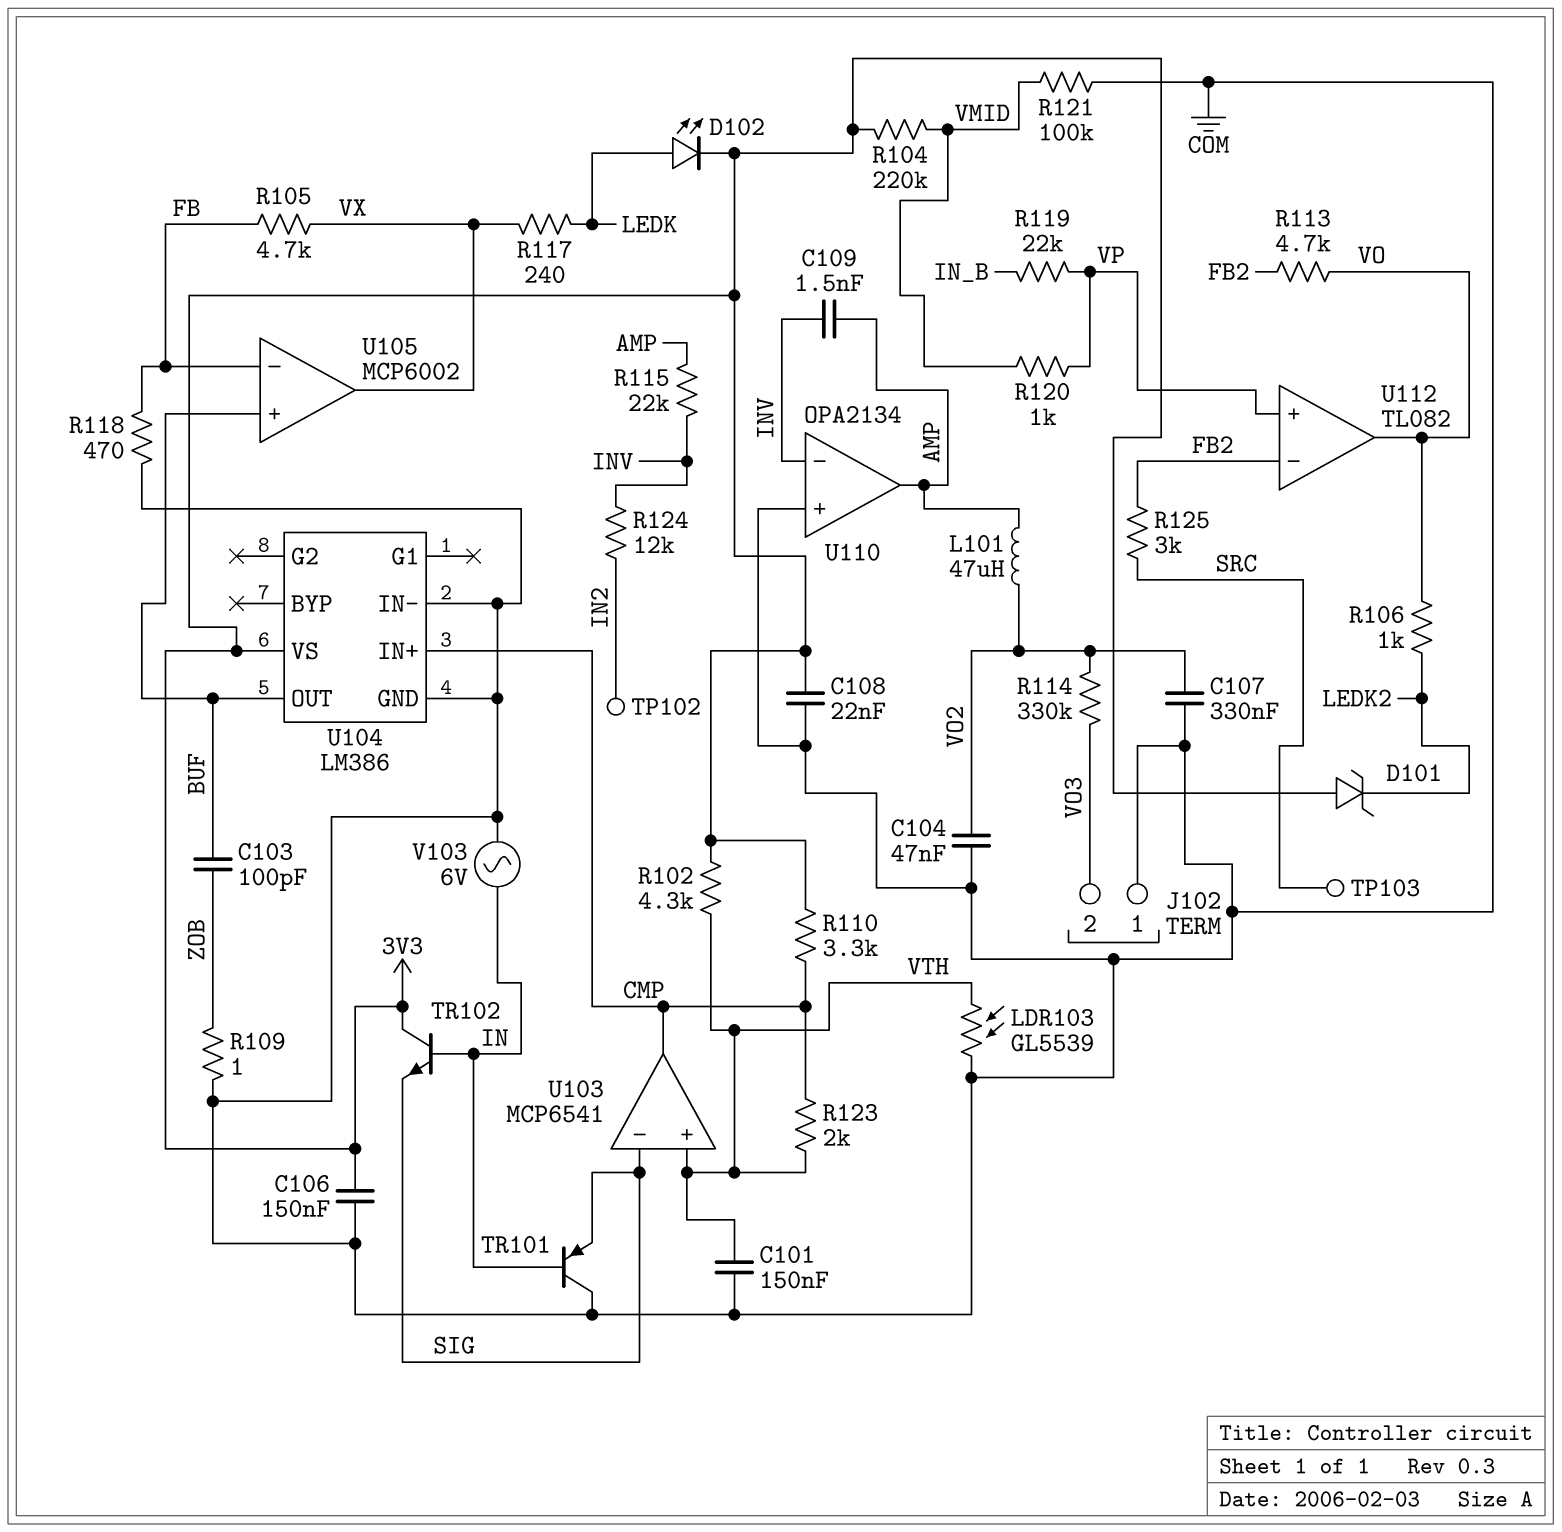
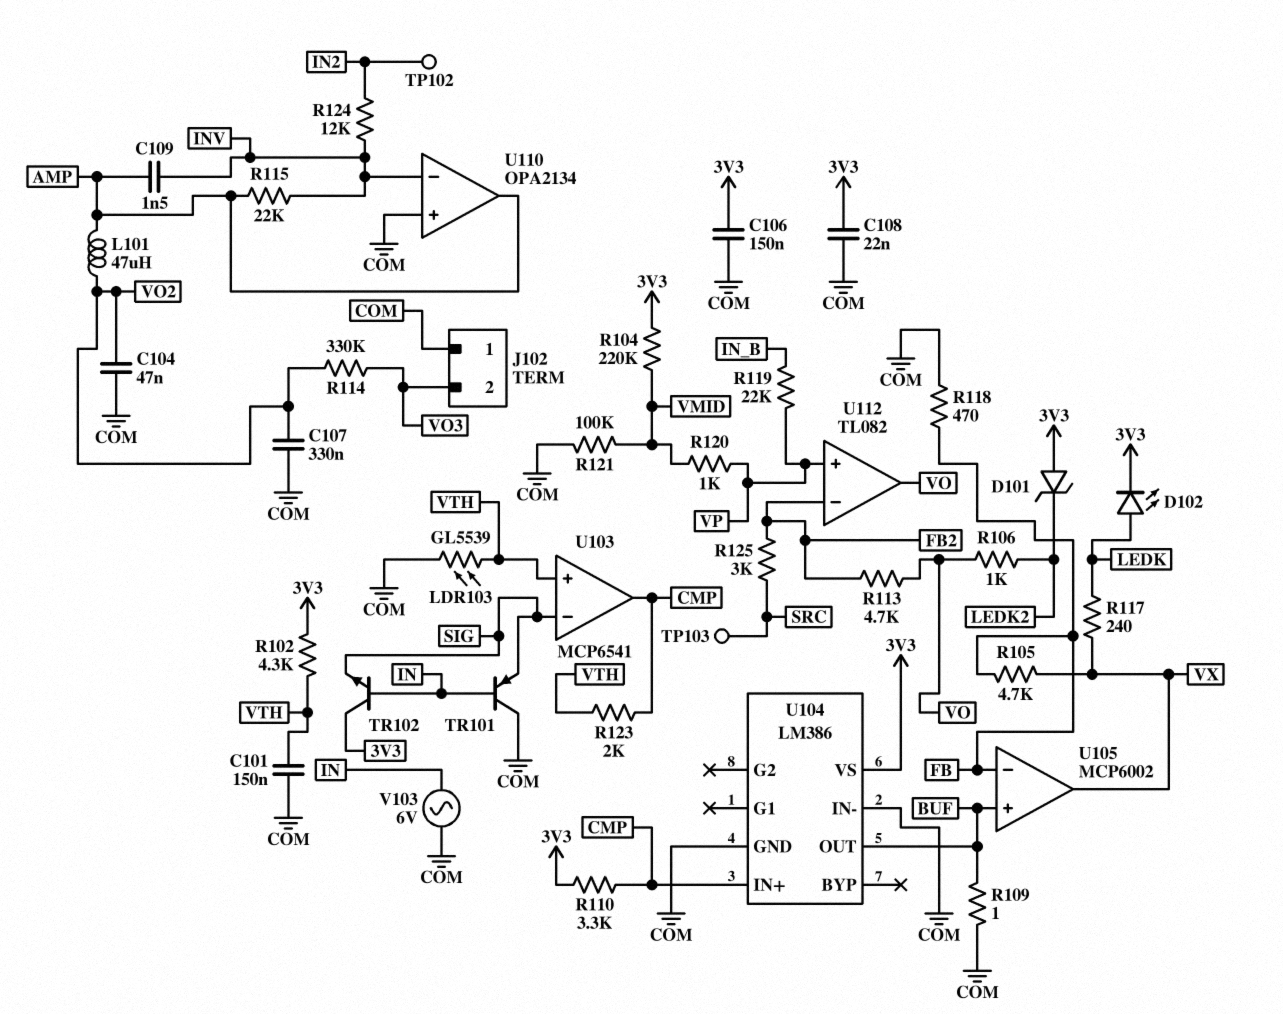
C103: 100pF (BUF, ZOB) -> none
R109: 1 (COM, ZOB) -> 1 (BUF, COM)

